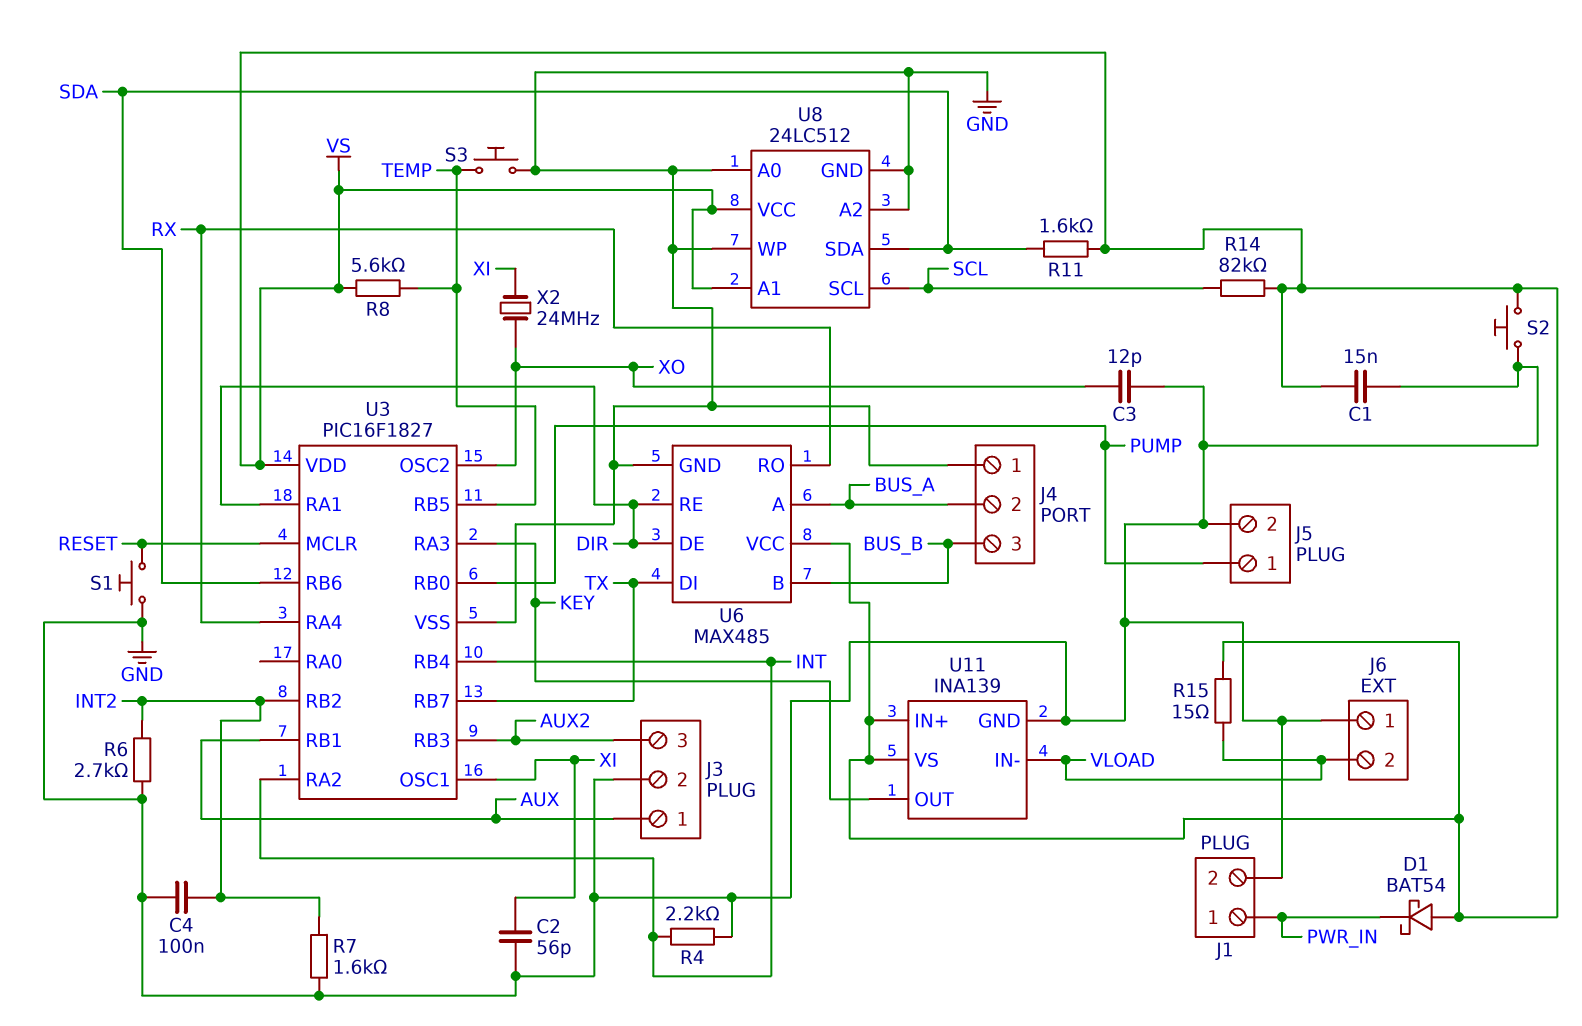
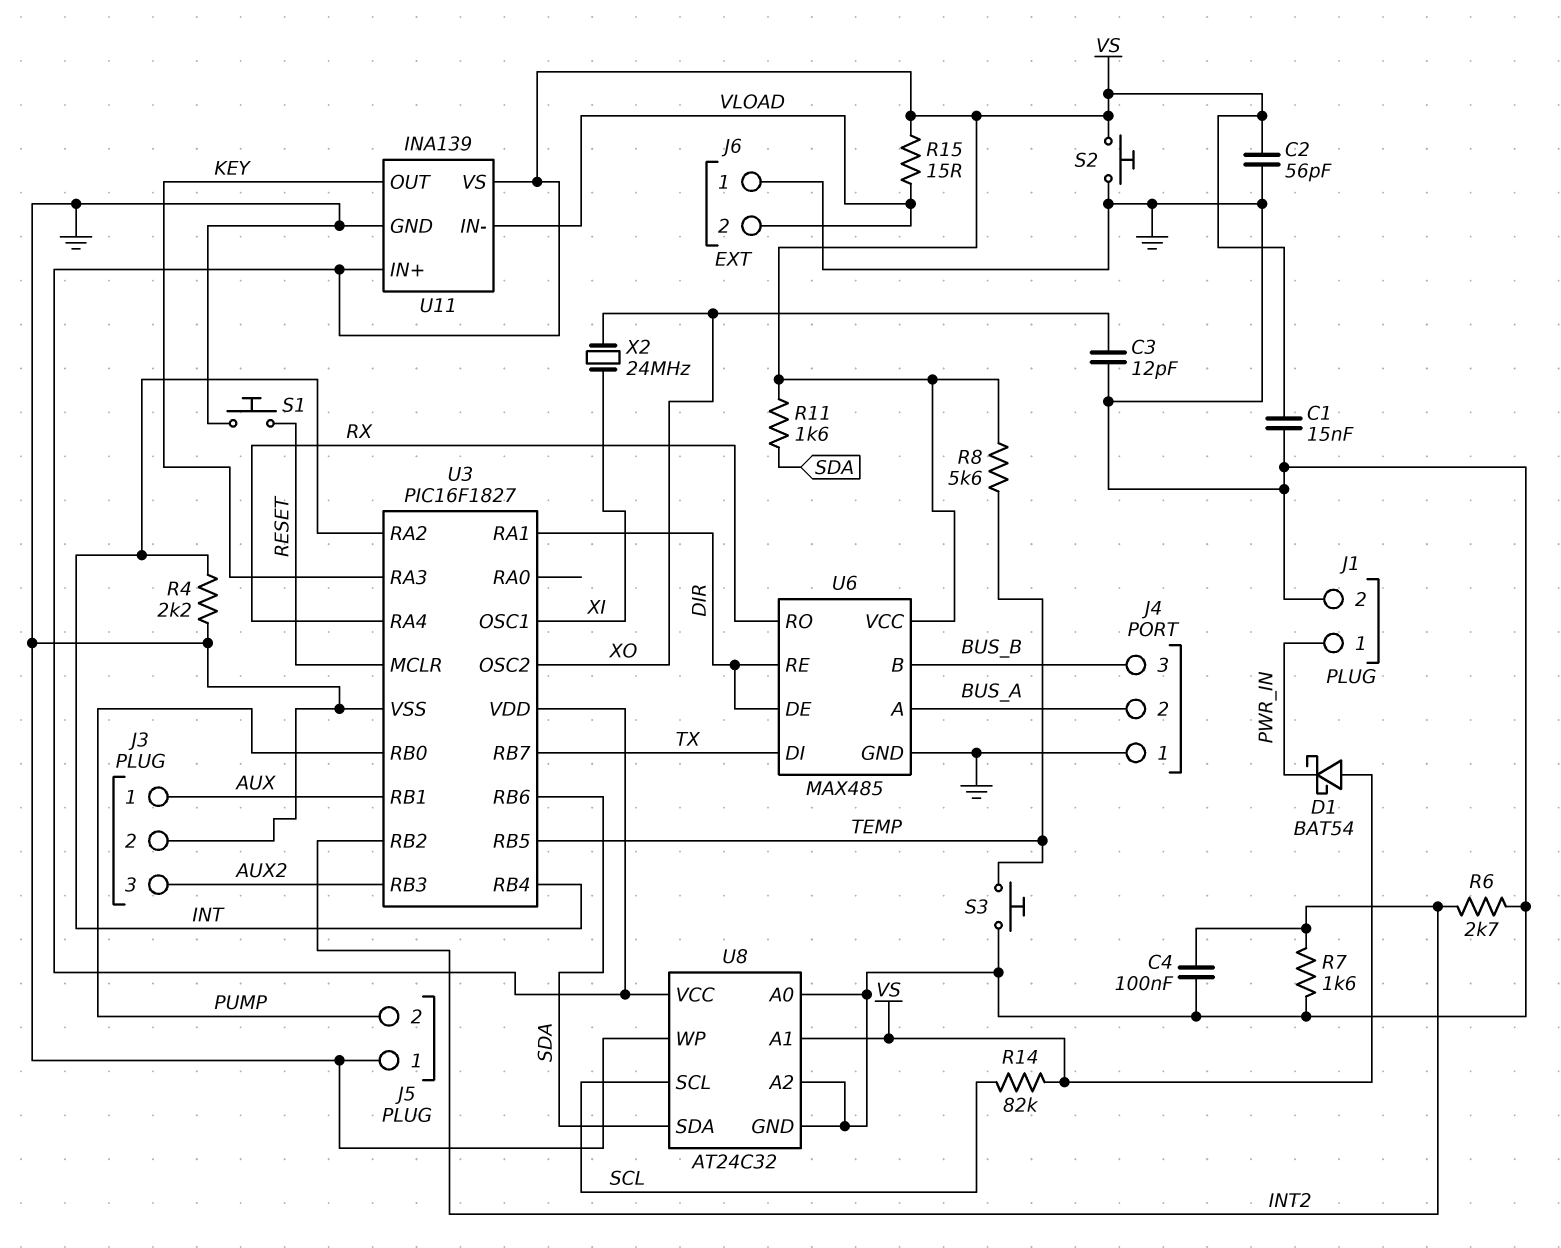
C2: 56pF (GND, XI) -> 56pF (GND, VS)
J5 pin 1: PUMP -> GND
J5 pin 2: GND -> PUMP
U8: 24LC512 -> AT24C32

